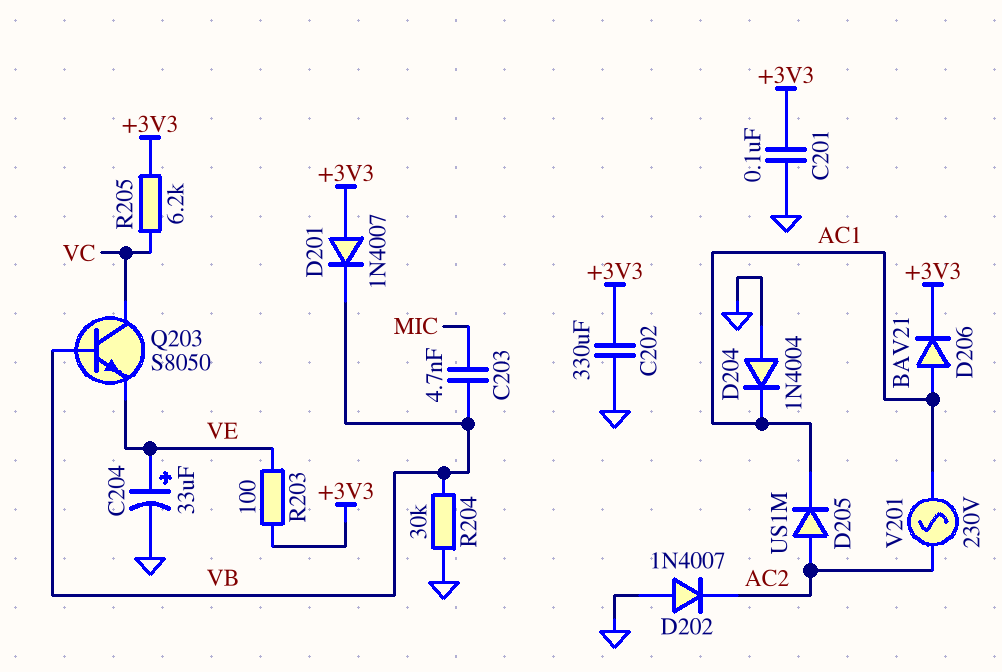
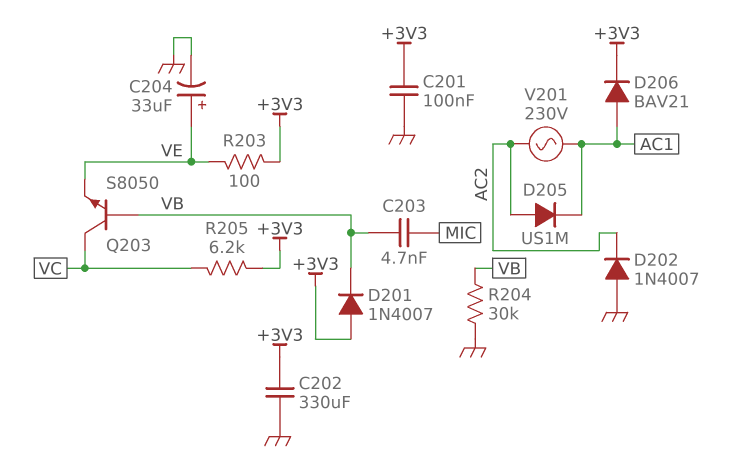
D204: diode 1N4004 (A GND, K AC1) -> none

